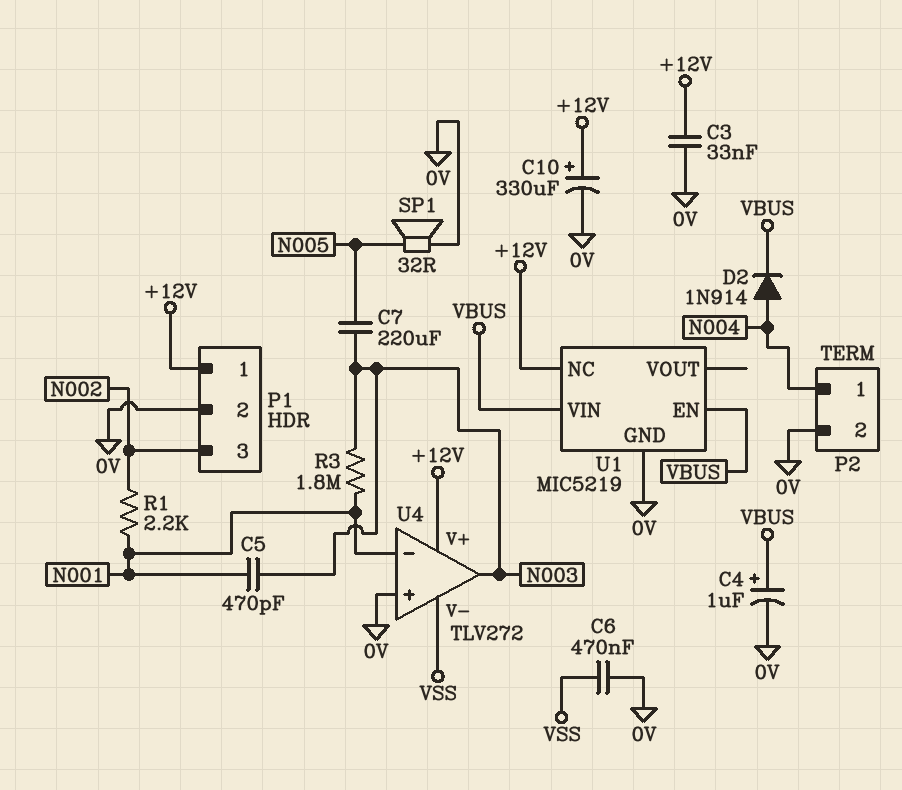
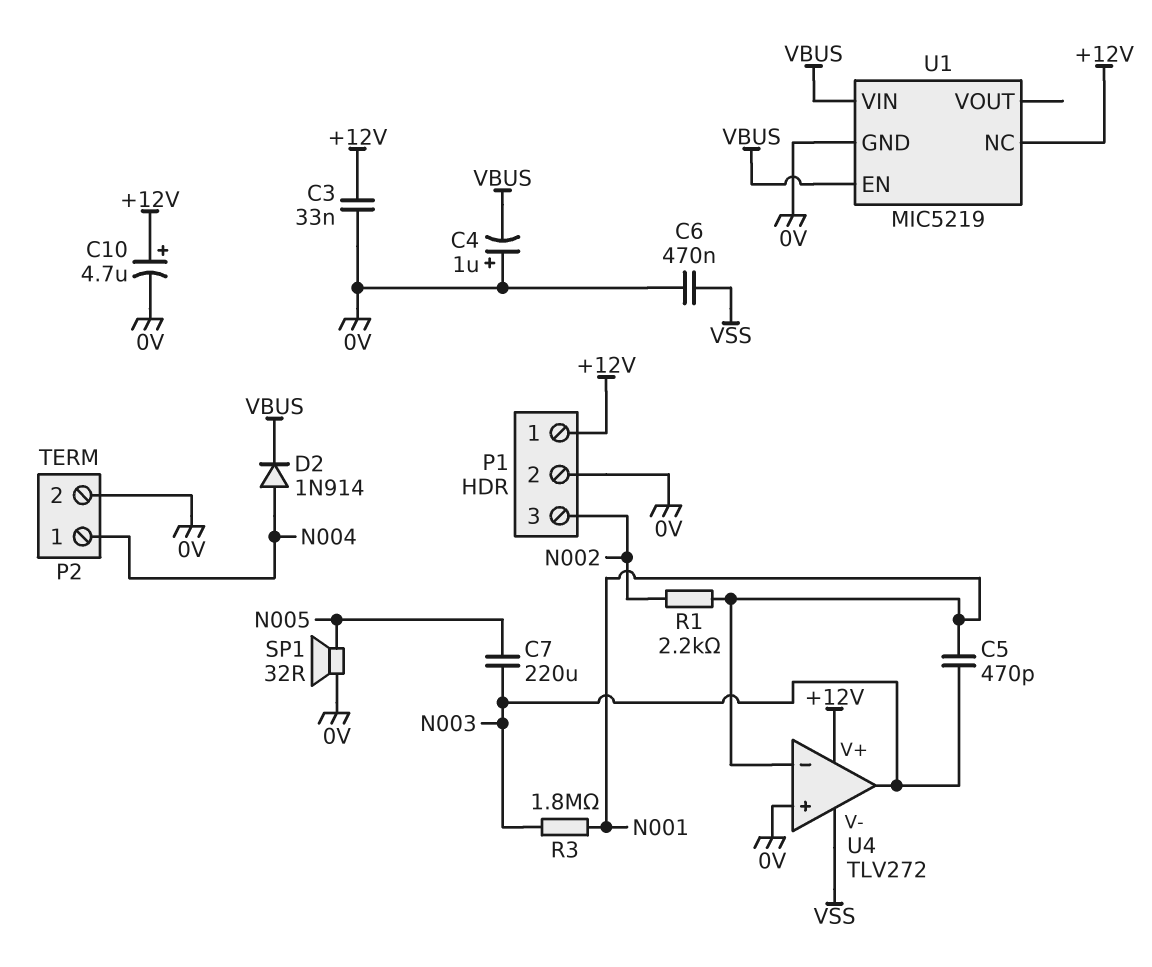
C4: 1uF (plus VBUS, minus 0V) -> 1uF (plus 0V, minus VBUS)
C10: 330uF (plus +12V, minus 0V) -> 4.7uF (plus +12V, minus 0V)

